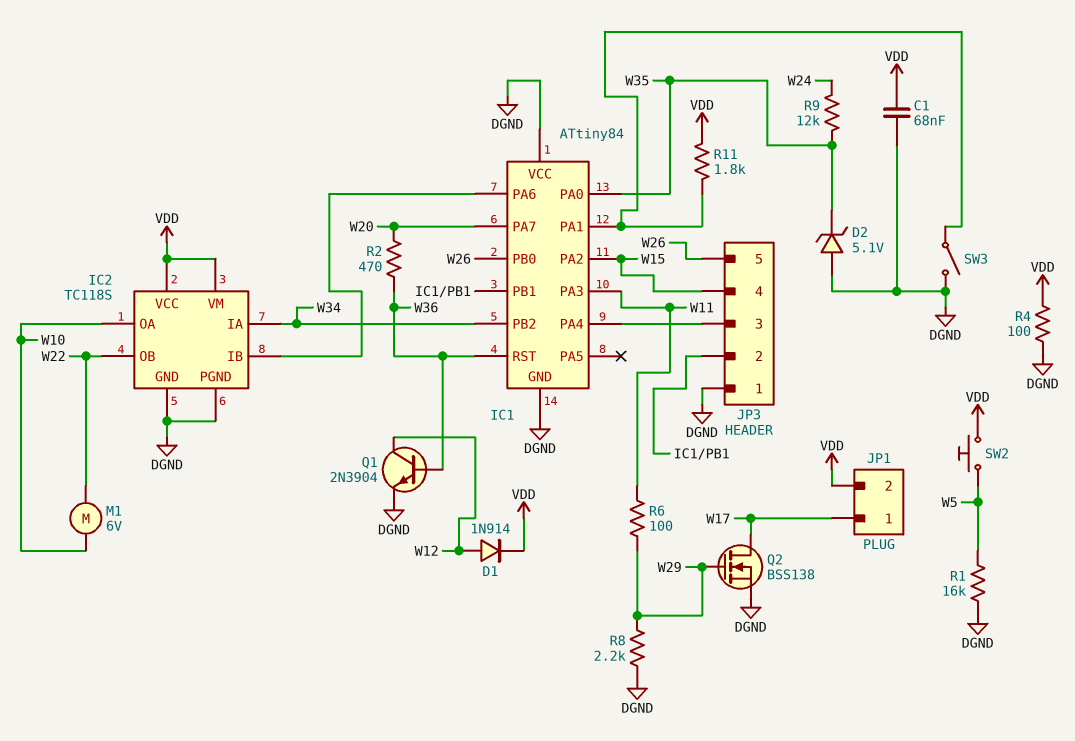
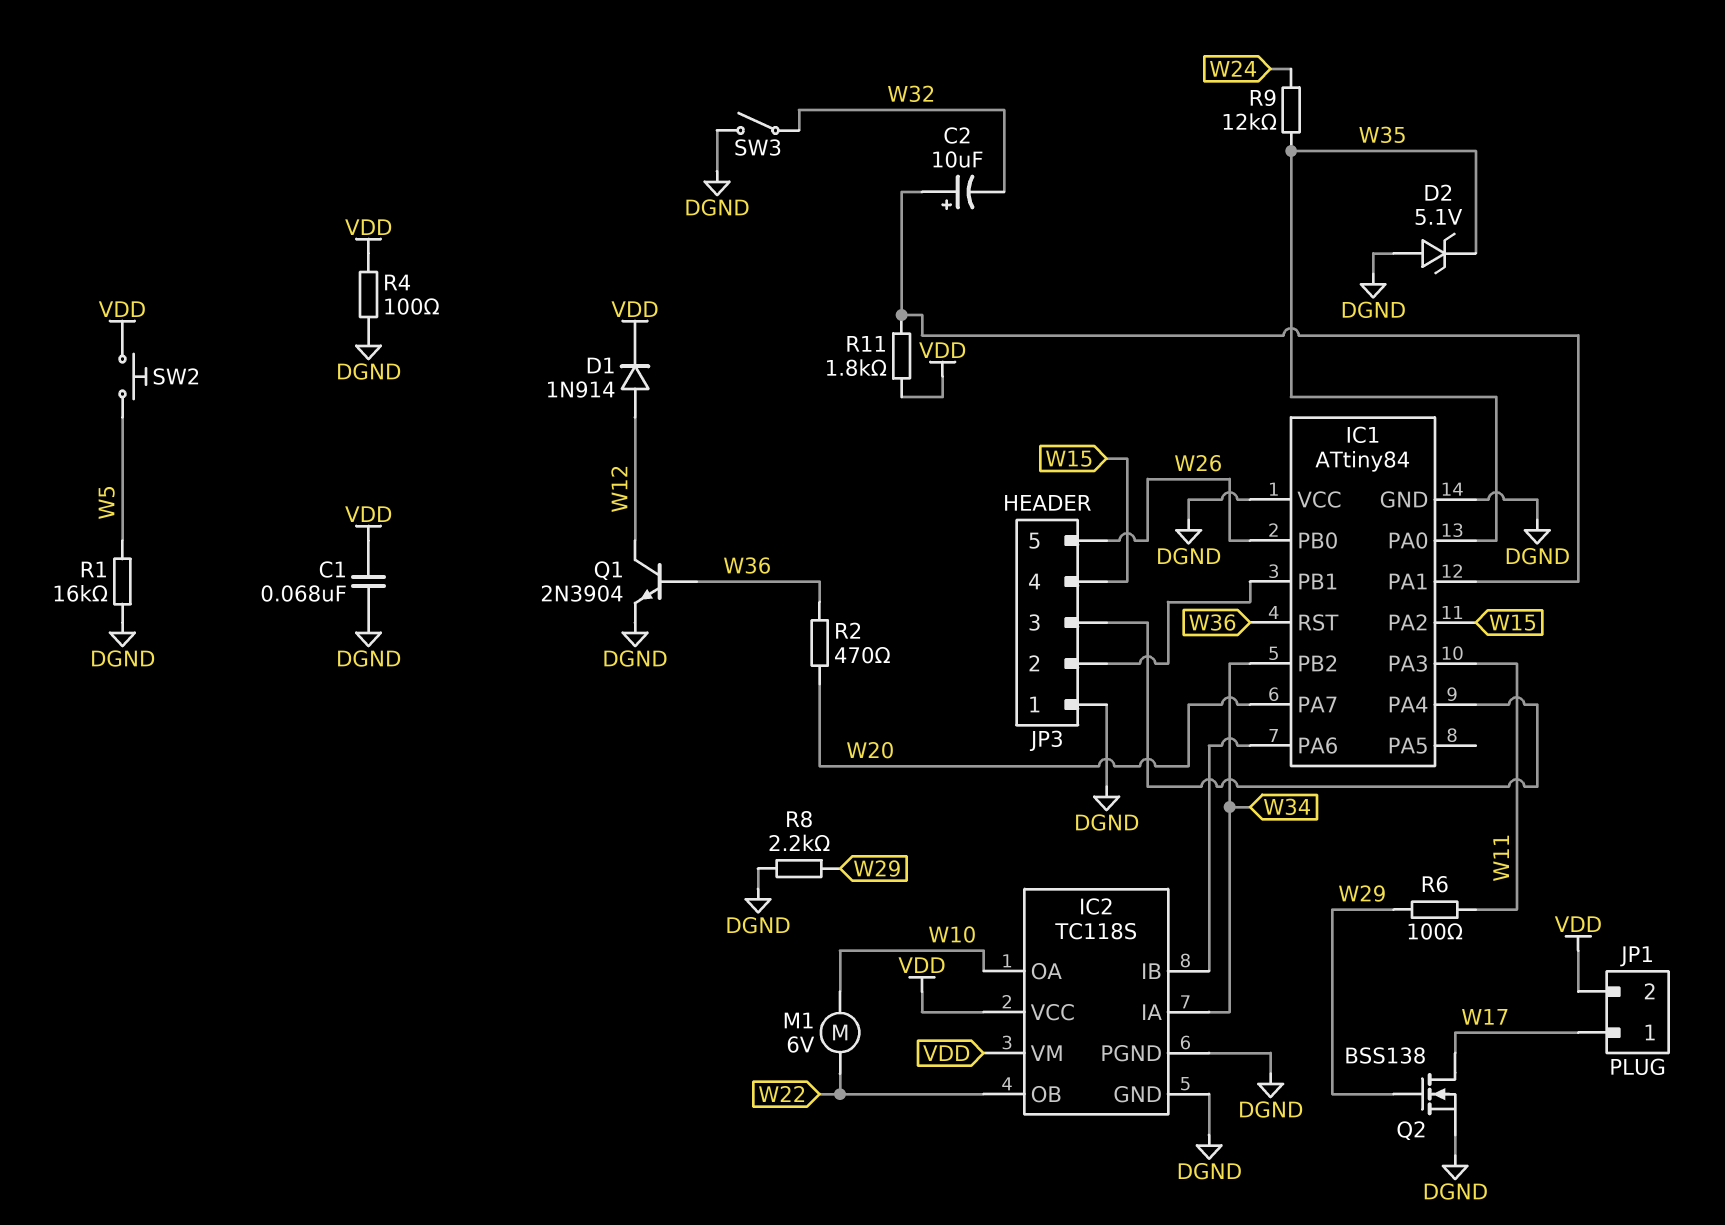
C2: none -> 10uF (plus IC1/PA1, minus W32)
SW3: switch (DGND, IC1/PA1) -> switch (DGND, W32)

